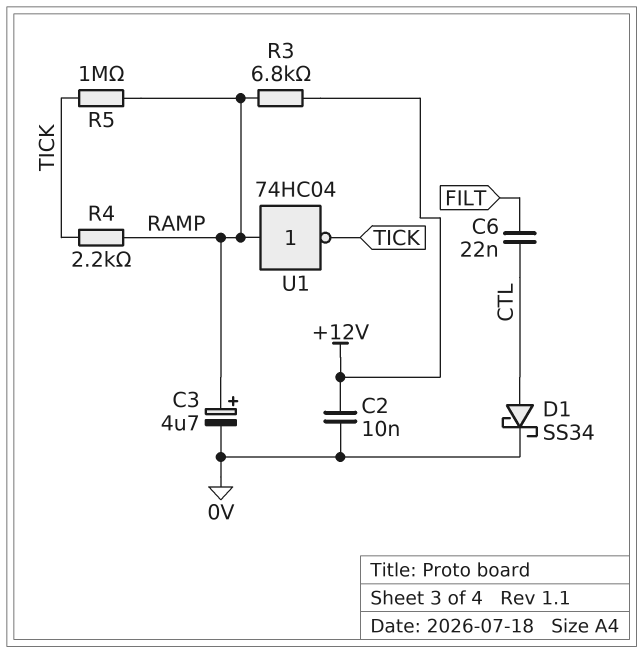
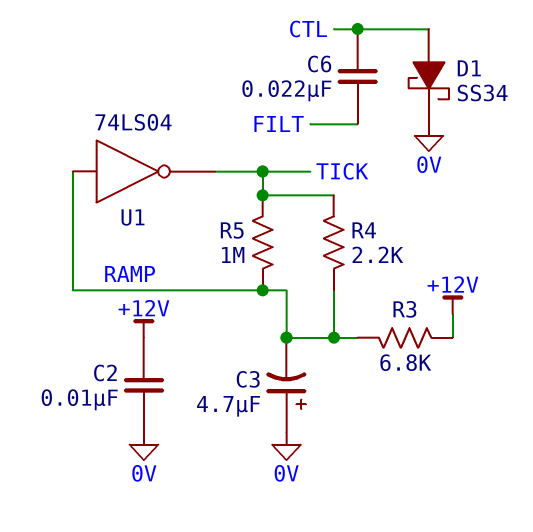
C3: 4.7uF (plus RAMP, minus 0V) -> 4.7uF (plus 0V, minus RAMP)
U1: NOT 74HC04 (in RAMP, out TICK) -> NOT 74LS04 (in RAMP, out TICK)

